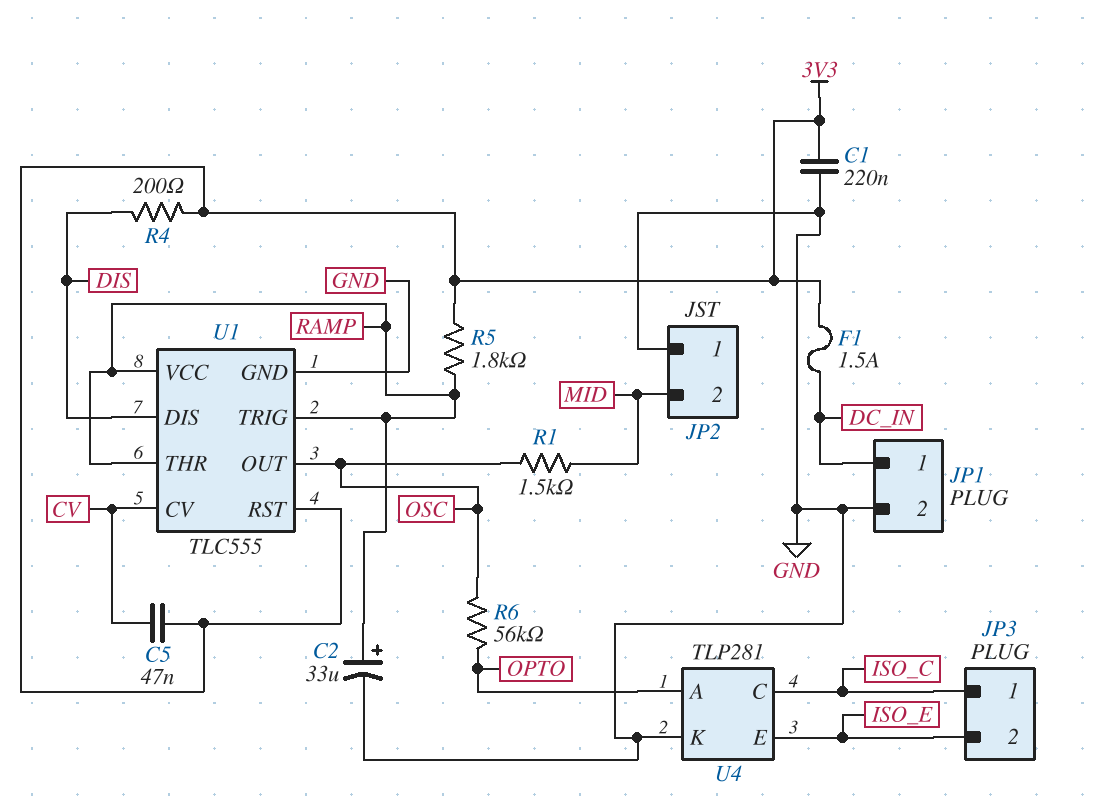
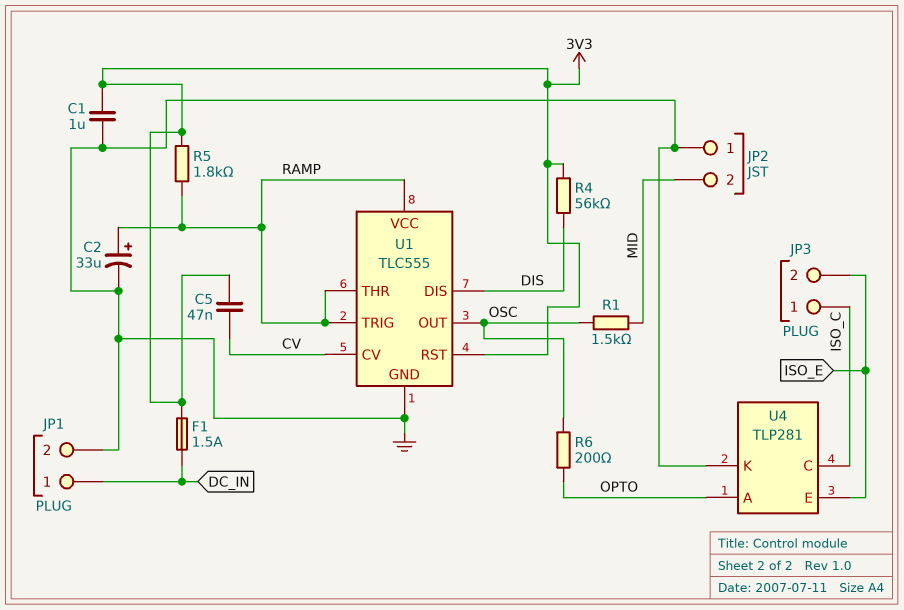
C1: 220nF (3V3, GND) -> 1uF (3V3, GND)
R4: 200 (3V3, DIS) -> 56k (3V3, DIS)
R6: 56k (OPTO, OSC) -> 200 (OPTO, OSC)

